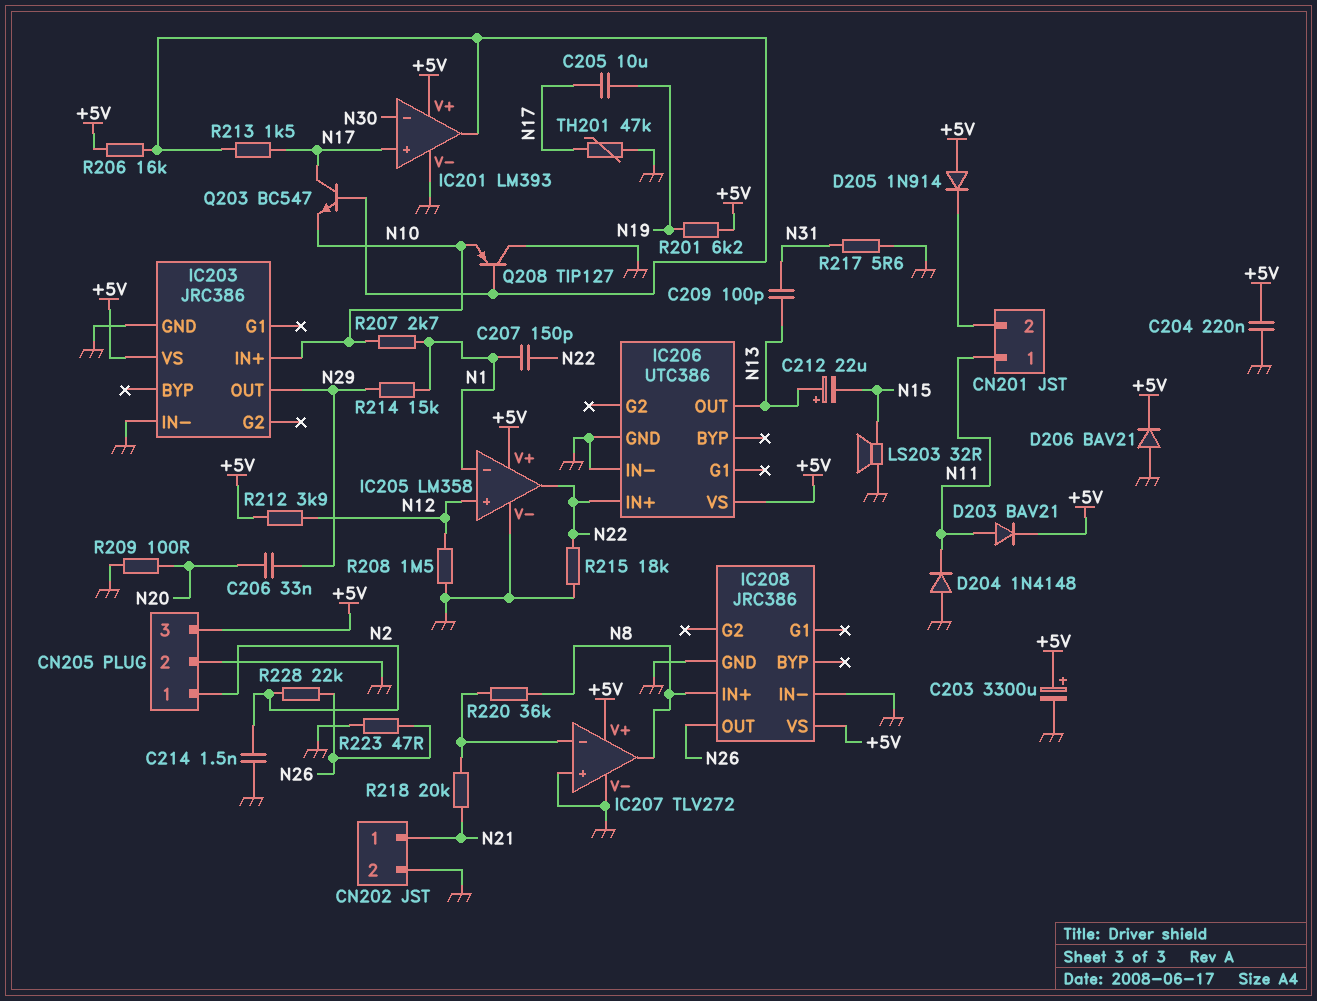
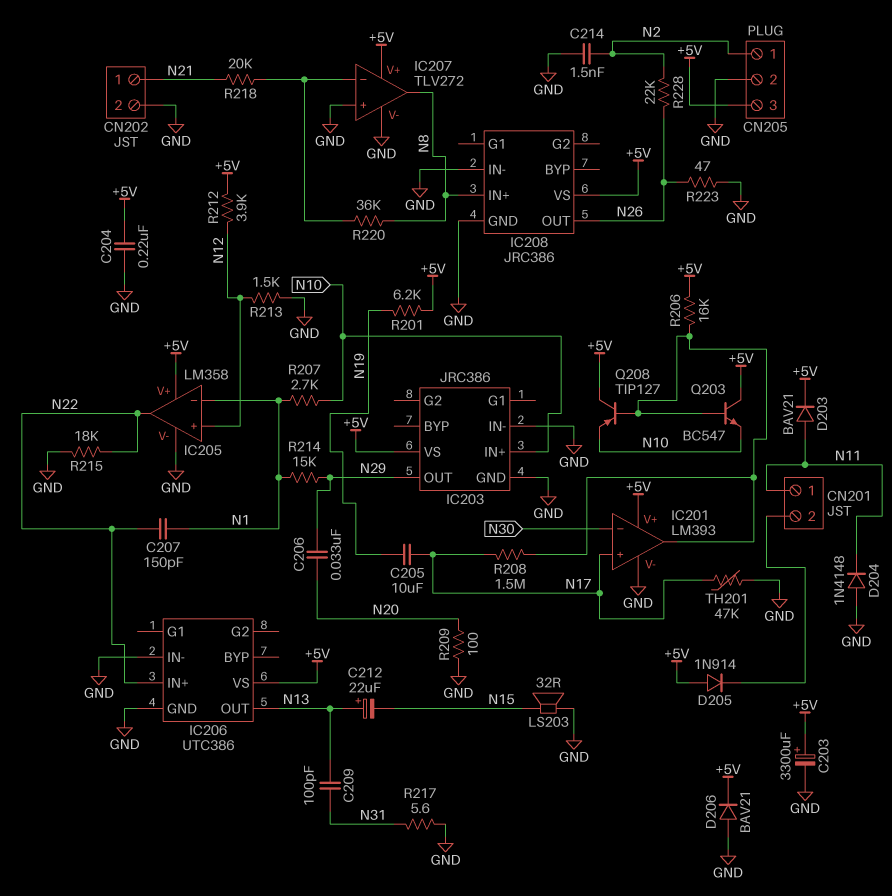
Q203: NPN BC547 (B IC201/out, C N17, E N10) -> NPN BC547 (B IC201/out, C +5V, E N10)
Q208: PNP TIP127 (B IC201/out, C GND, E N10) -> PNP TIP127 (B IC201/out, C +5V, E N10)
R208: 1.5M (GND, N12) -> 1.5M (IC201/out, N17)
R213: 1.5k (IC201/out, N17) -> 1.5k (GND, N12)

